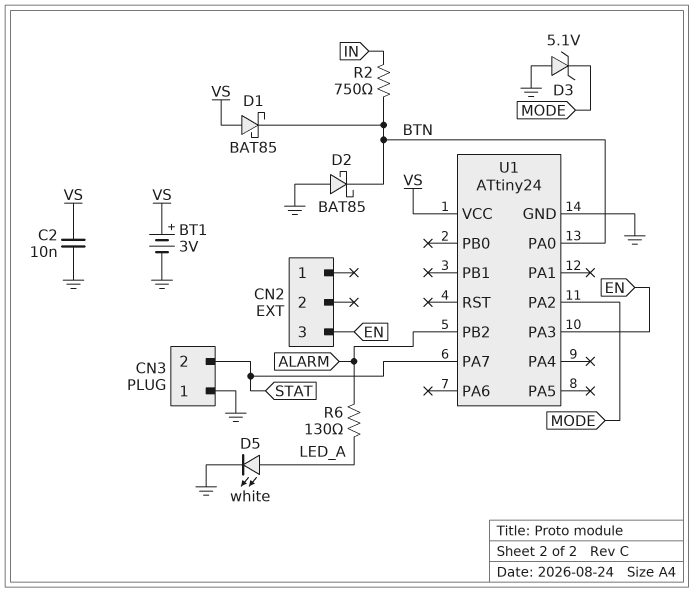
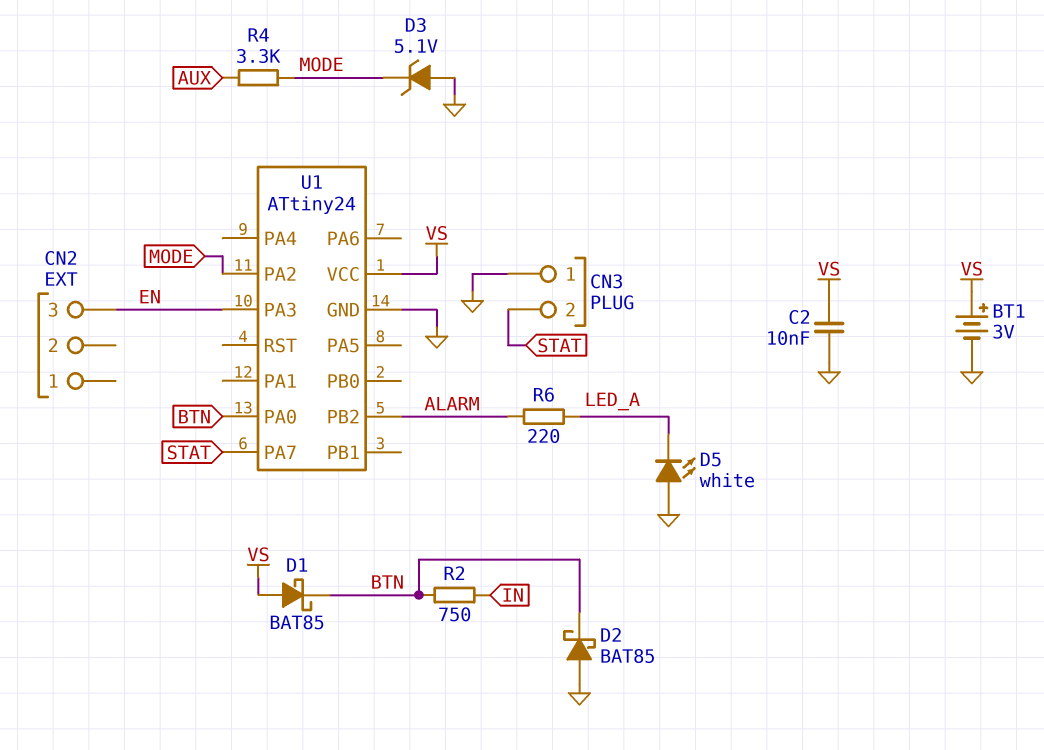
D5: LED white (A LED_A, K GND) -> LED white (A GND, K LED_A)
R4: none -> 3.3k (AUX, MODE)
R6: 130 (ALARM, LED_A) -> 220 (ALARM, LED_A)

